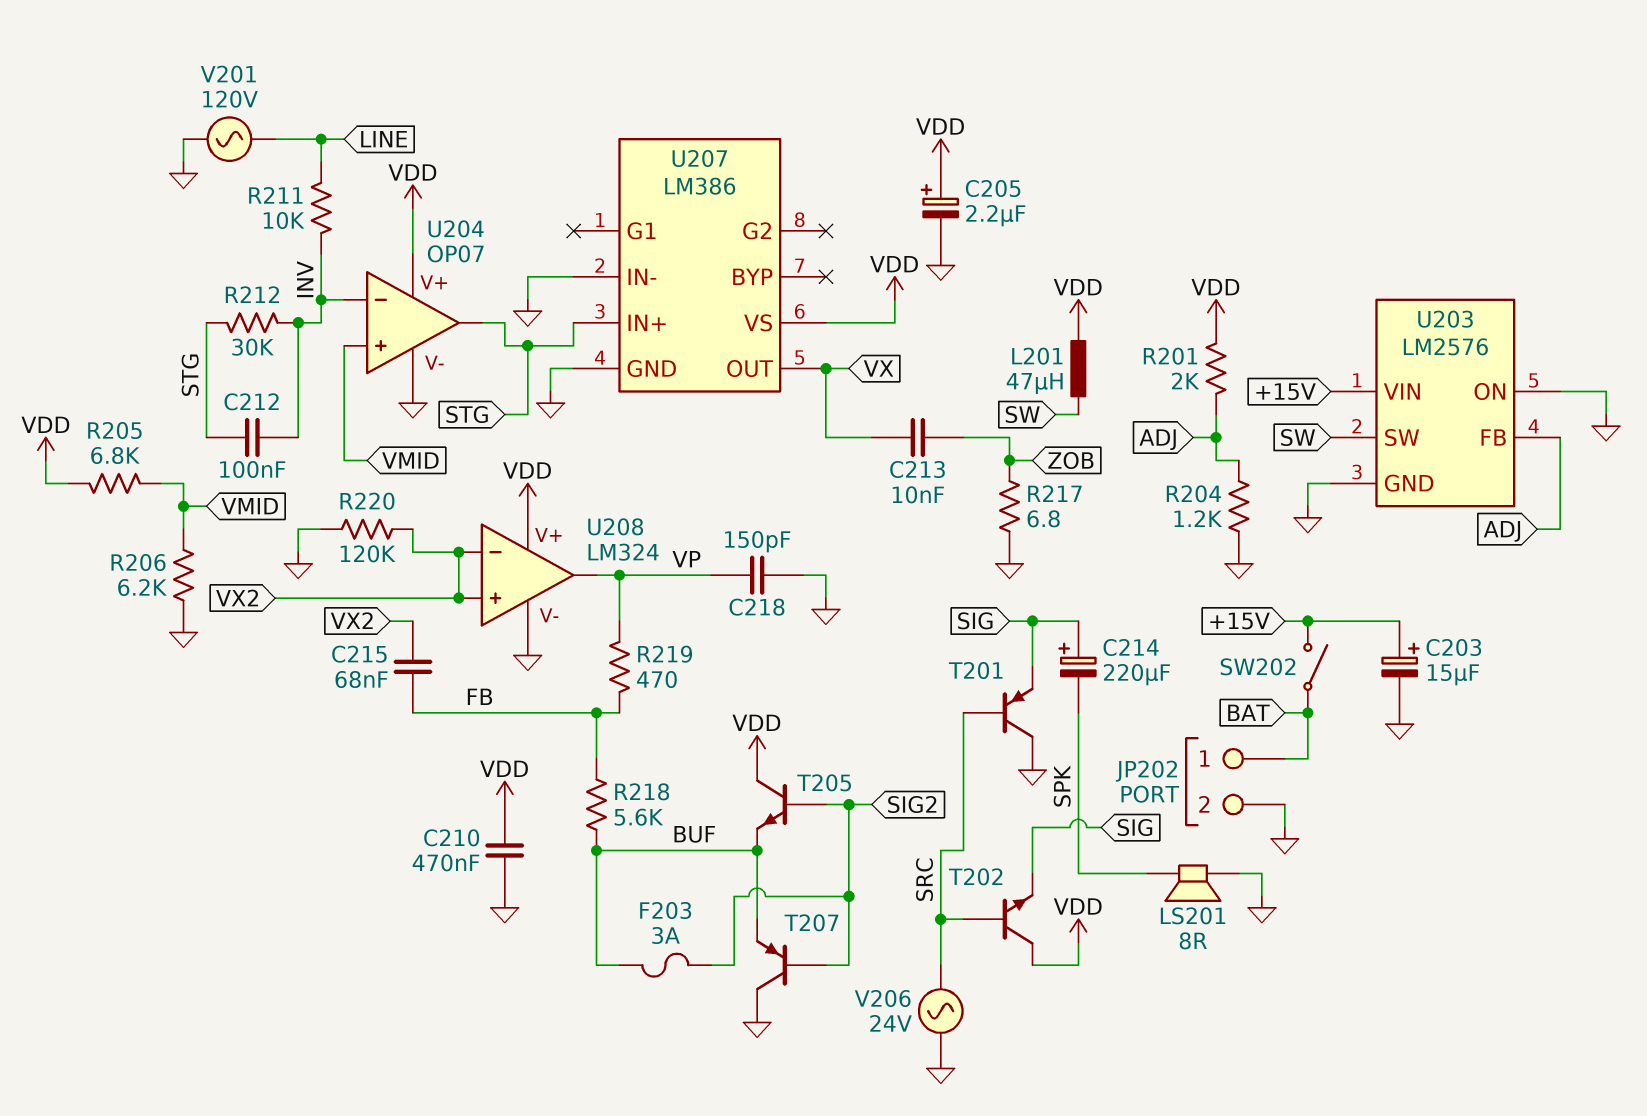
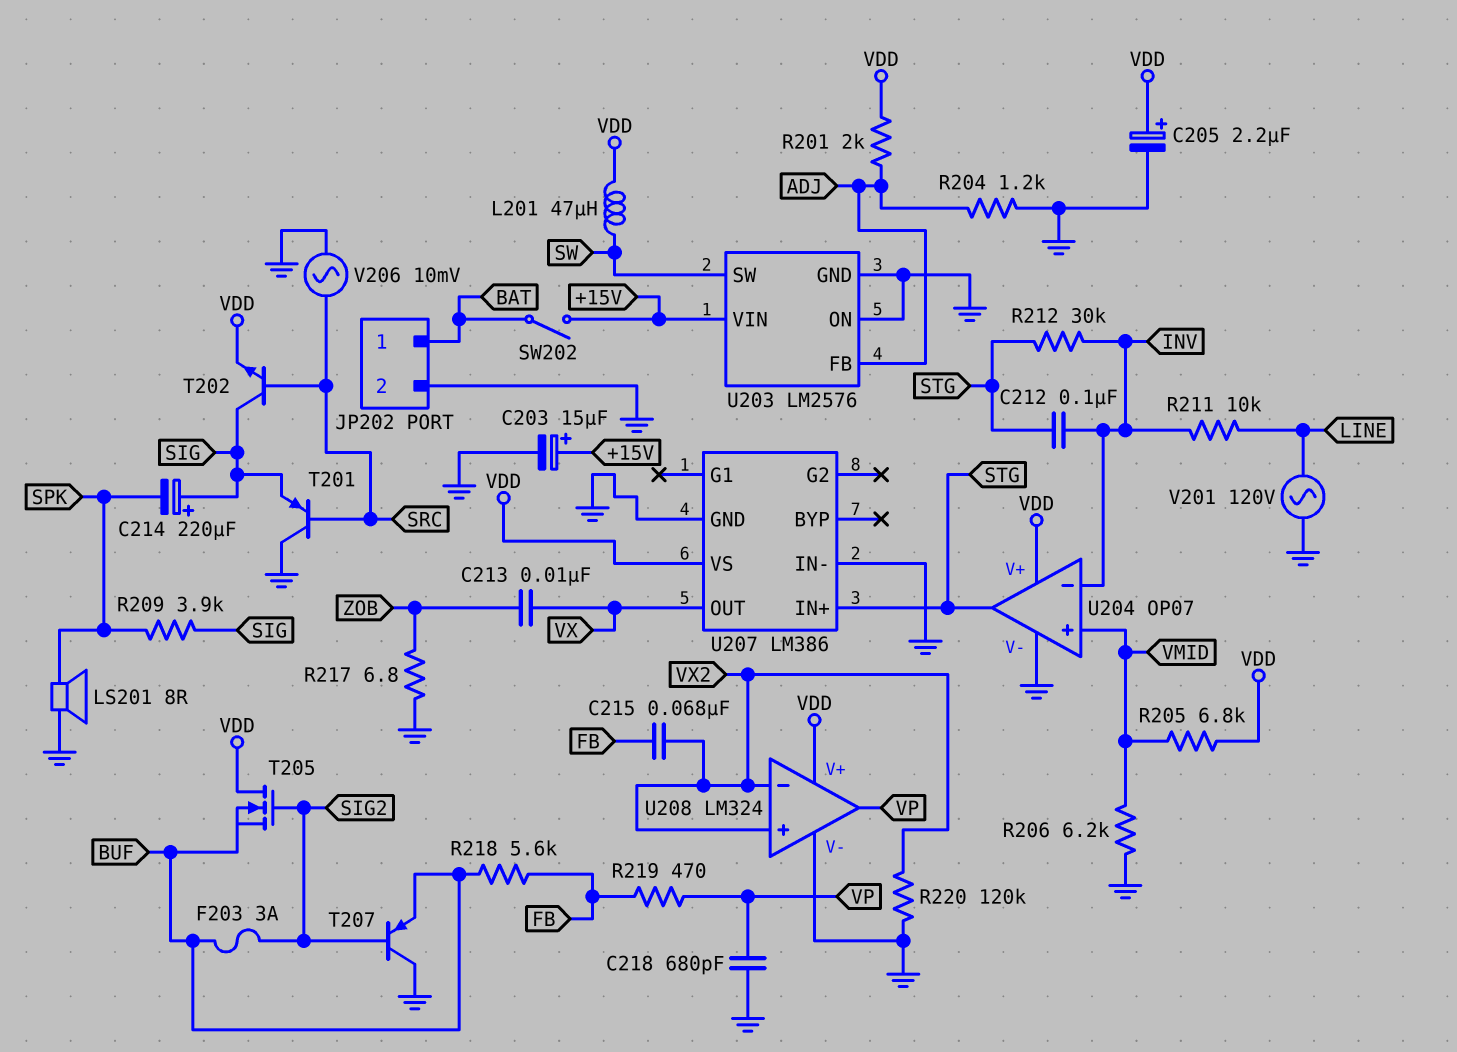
C210: 470nF (GND, VDD) -> none
C218: 150pF (GND, VP) -> 680pF (GND, VP)
R209: none -> 3.9k (SIG, SPK)
T202: NPN (B SRC, C VDD, E SIG) -> NPN (B SRC, C SIG, E VDD)
T205: NPN (B SIG2, C VDD, E BUF) -> NMOS (G SIG2, D VDD, S BUF)
V206: AC 24V (GND, SRC) -> AC 10mV (GND, SRC)

